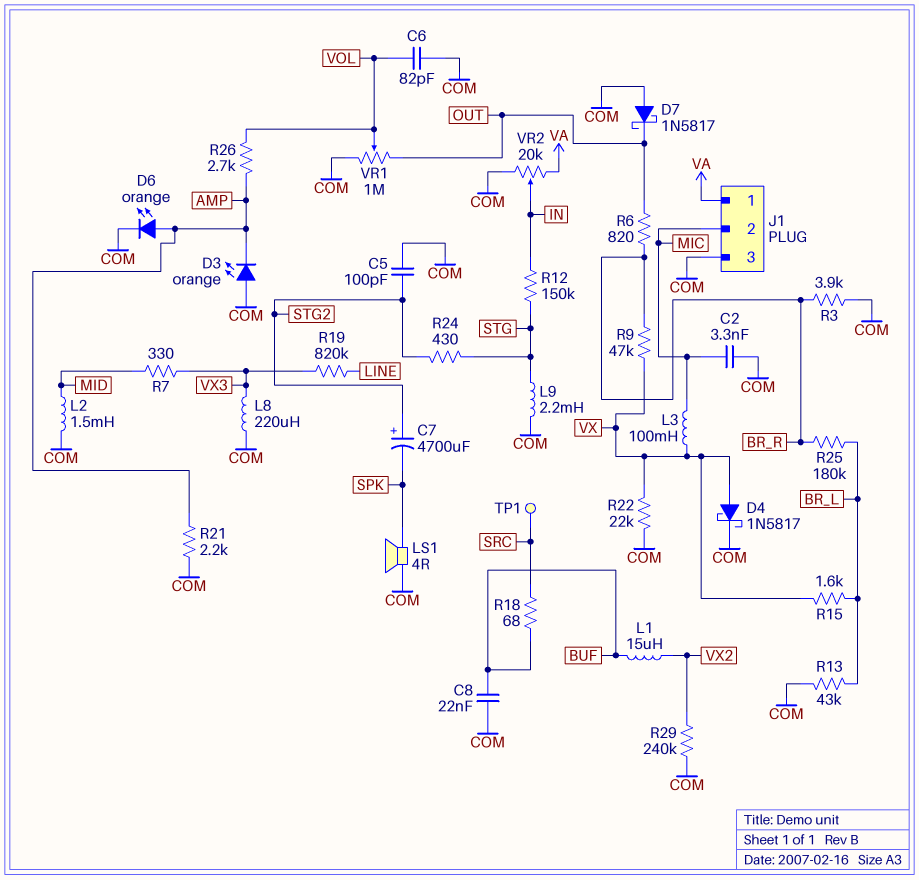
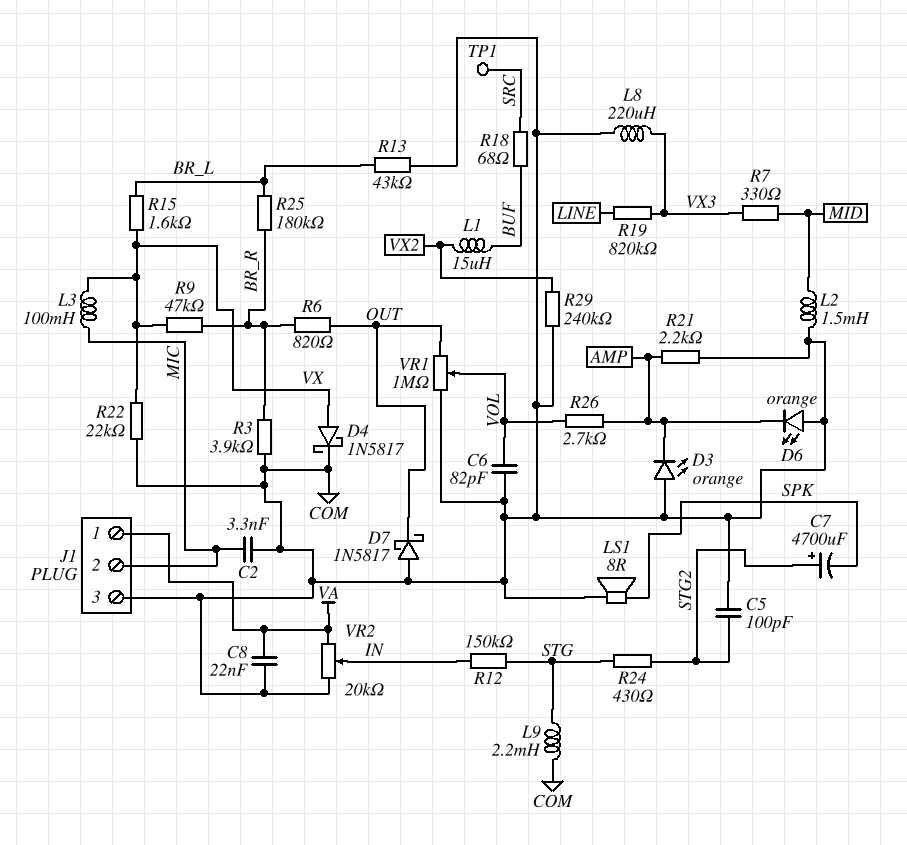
C8: 22nF (BUF, COM) -> 22nF (COM, VA)
D6: LED orange (A AMP, K COM) -> LED orange (A COM, K AMP)
LS1: speaker 4R (COM, SPK) -> speaker 8R (COM, SPK)

